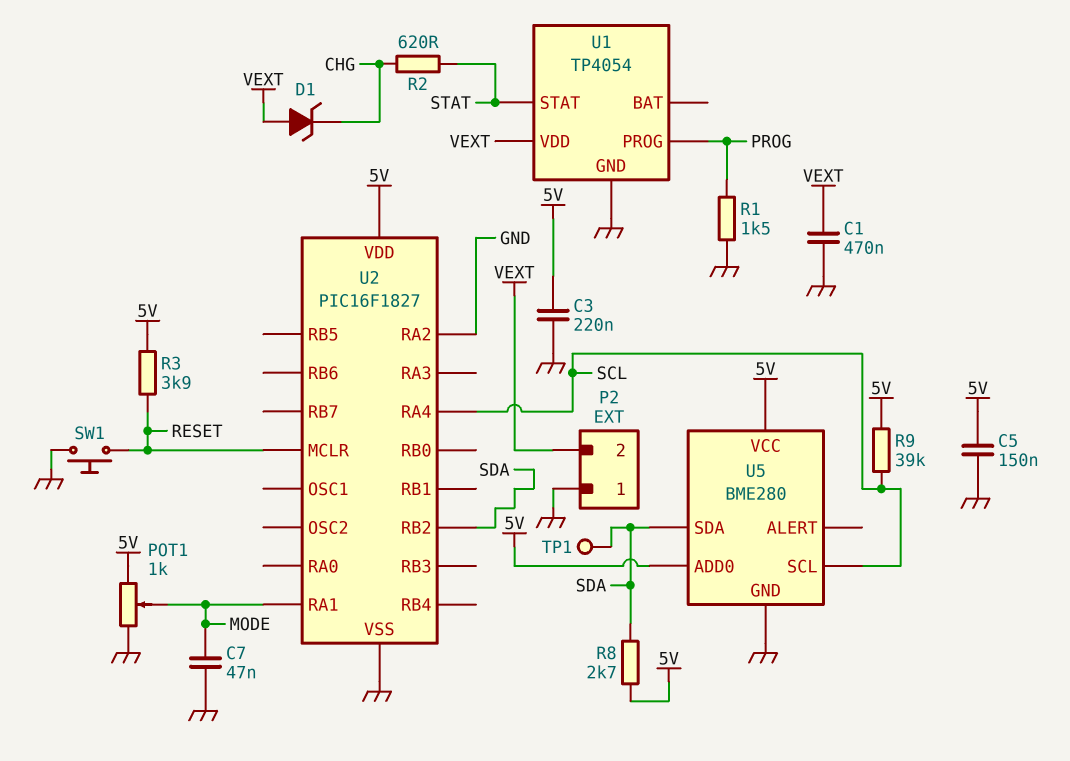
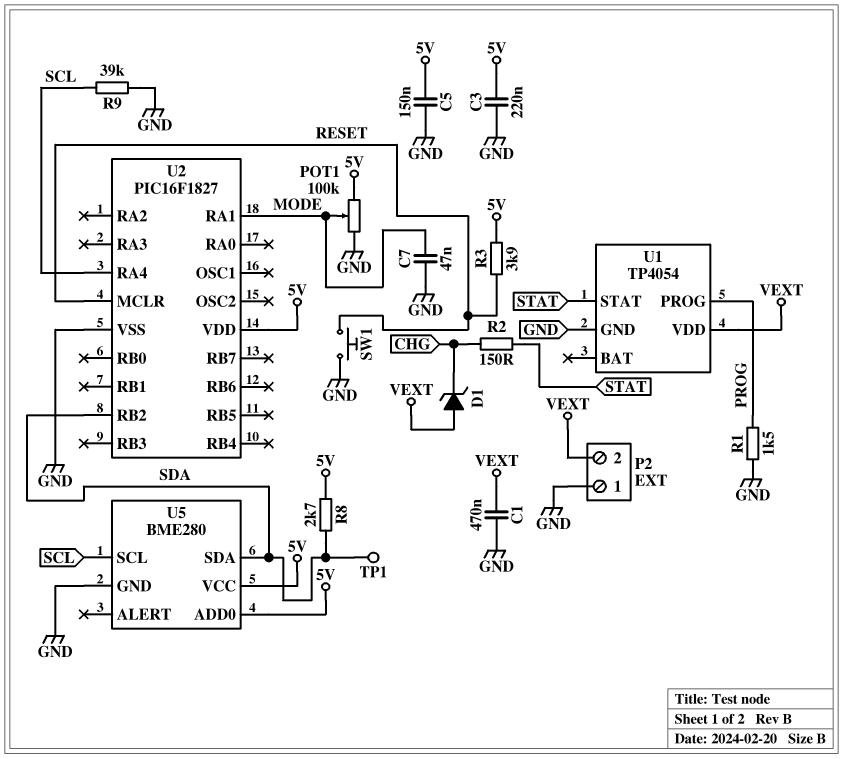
POT1: 1k (5V, GND, wiper MODE) -> 100k (5V, GND, wiper MODE)
R2: 620 (CHG, STAT) -> 150 (CHG, STAT)
R9: 39k (5V, SCL) -> 39k (GND, SCL)
U2 pin RA2: GND -> none

